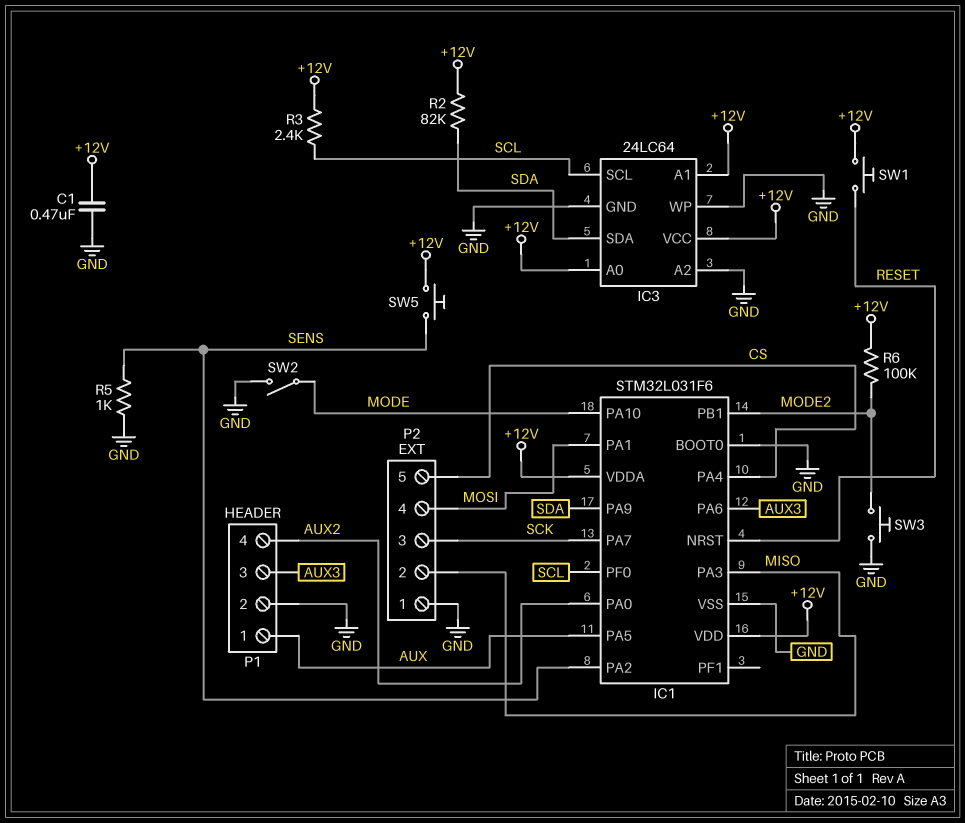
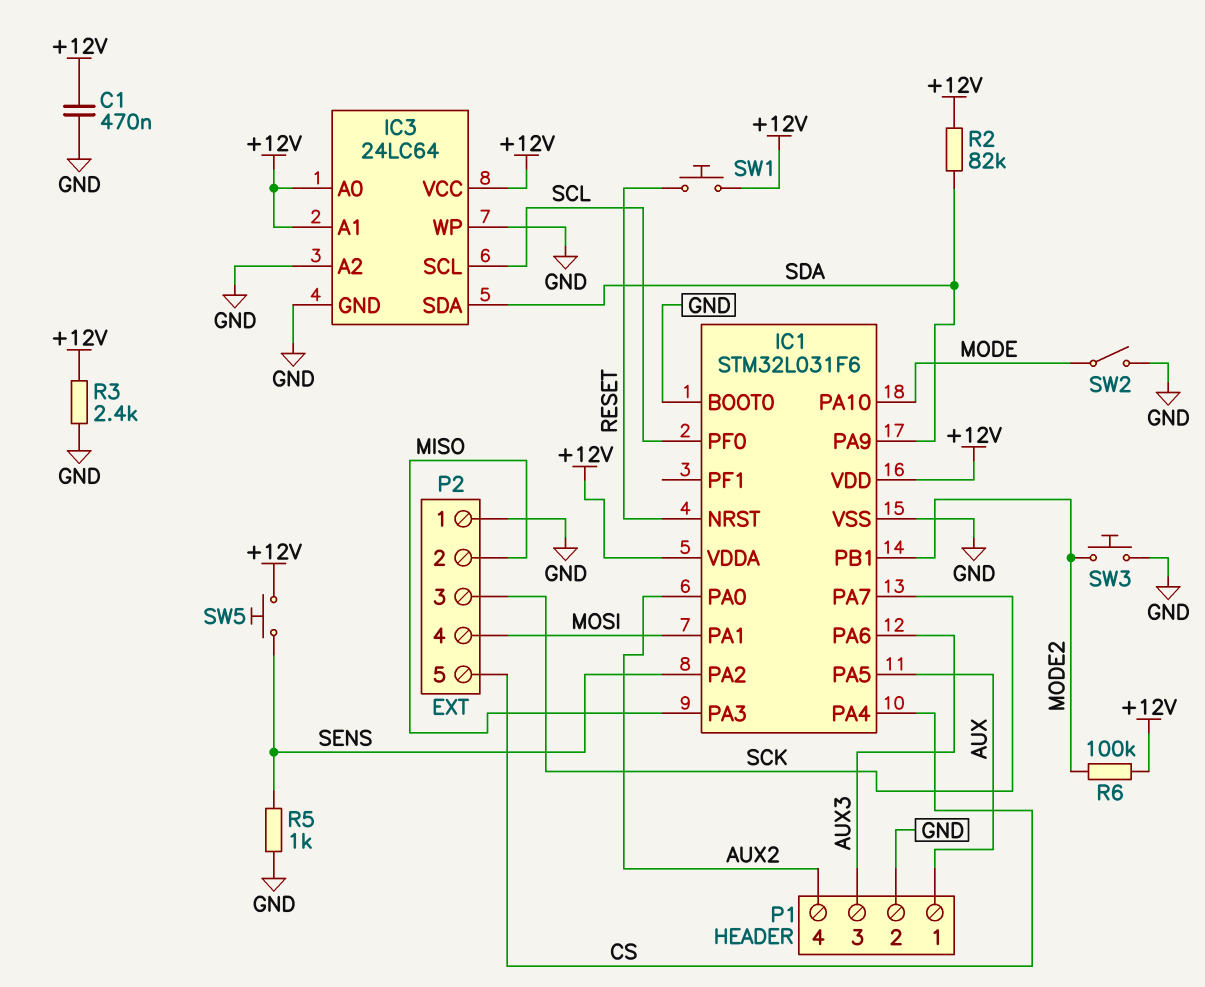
R3: 2.4k (+12V, SCL) -> 2.4k (+12V, GND)

